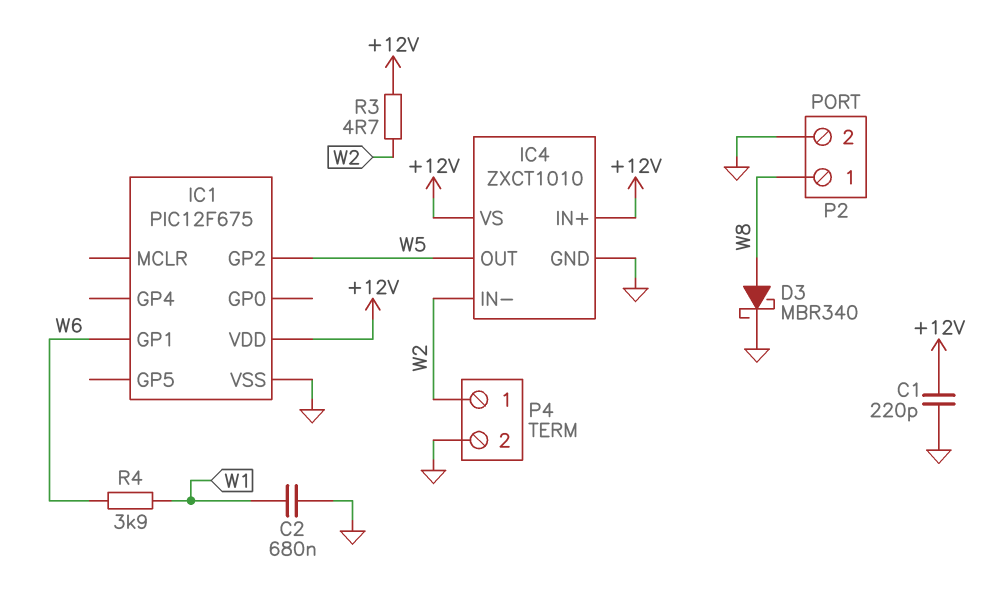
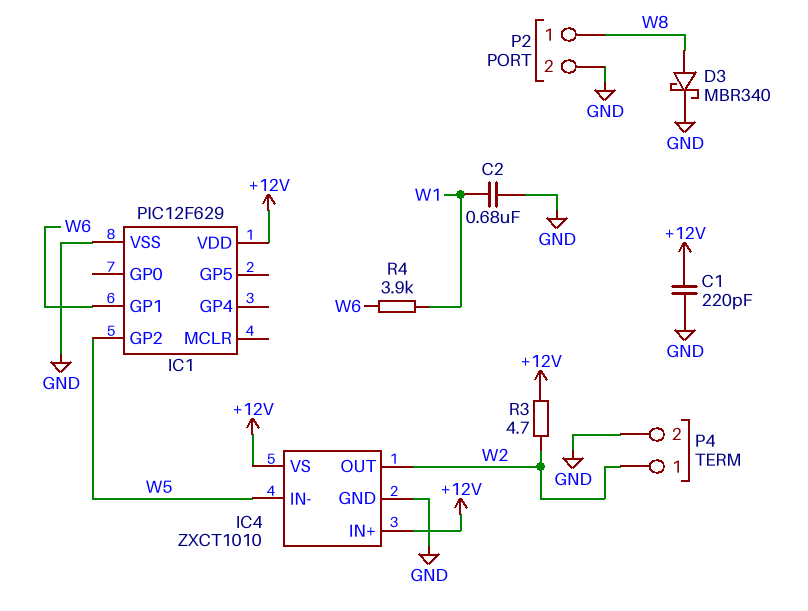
IC1: PIC12F675 -> PIC12F629
IC4 pin IN-: W2 -> W5
IC4 pin OUT: W5 -> W2

